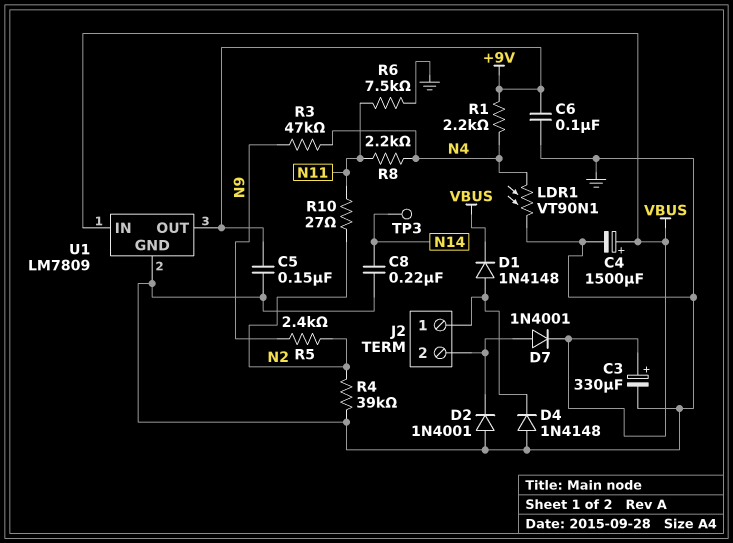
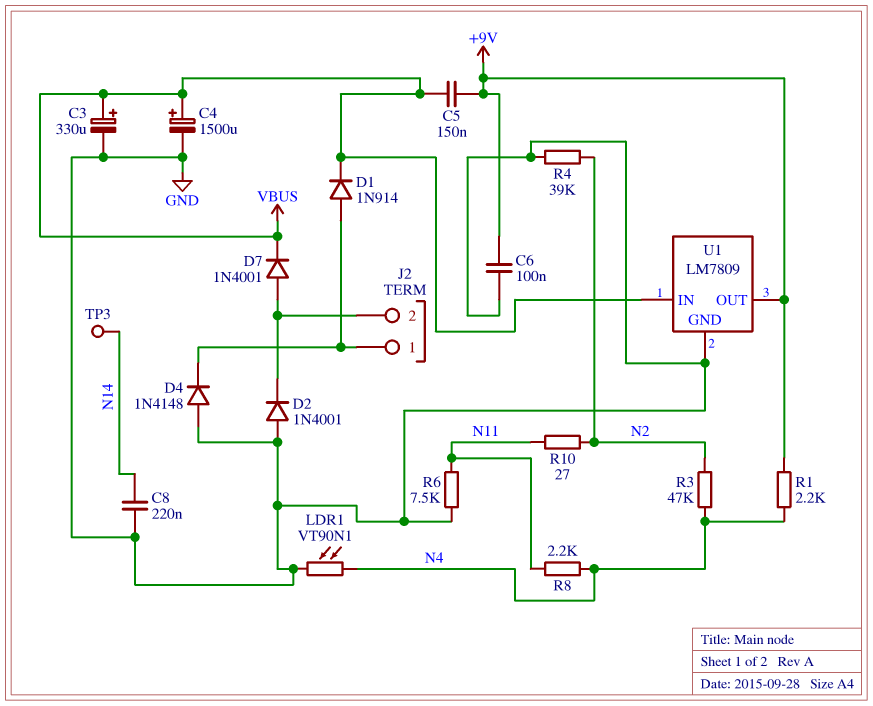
C5: 150nF (+9V, GND) -> 150nF (+9V, VBUS)
D1: diode 1N4148 (A J2/1, K VBUS) -> diode 1N914 (A J2/1, K VBUS)
R3: 47k (N4, N9) -> 47k (N2, N4)
R5: 2.4k (N2, N9) -> none

